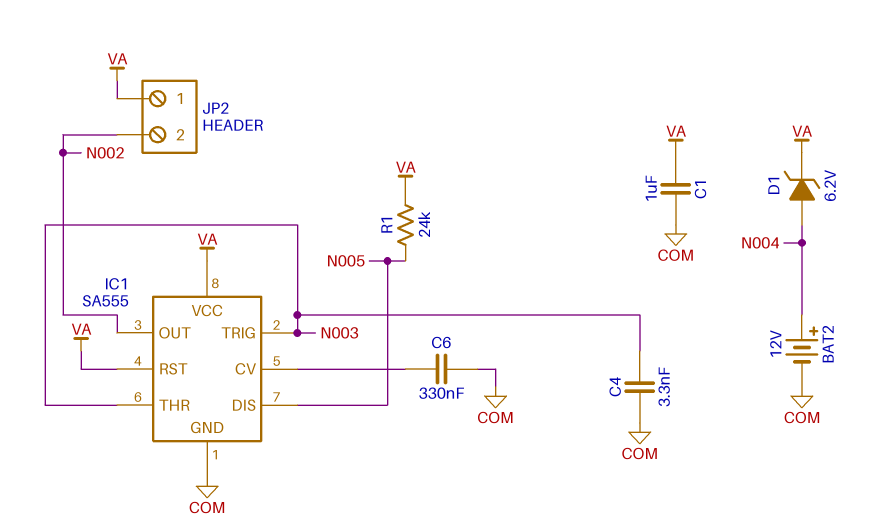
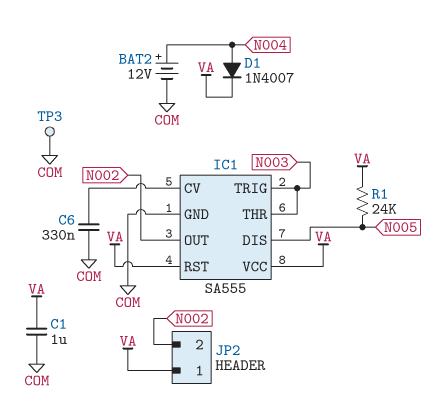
C4: 3.3nF (COM, N003) -> none
D1: zener 6.2V (A N004, K VA) -> diode 1N4007 (A N004, K VA)
TP3: none -> test point (COM)

